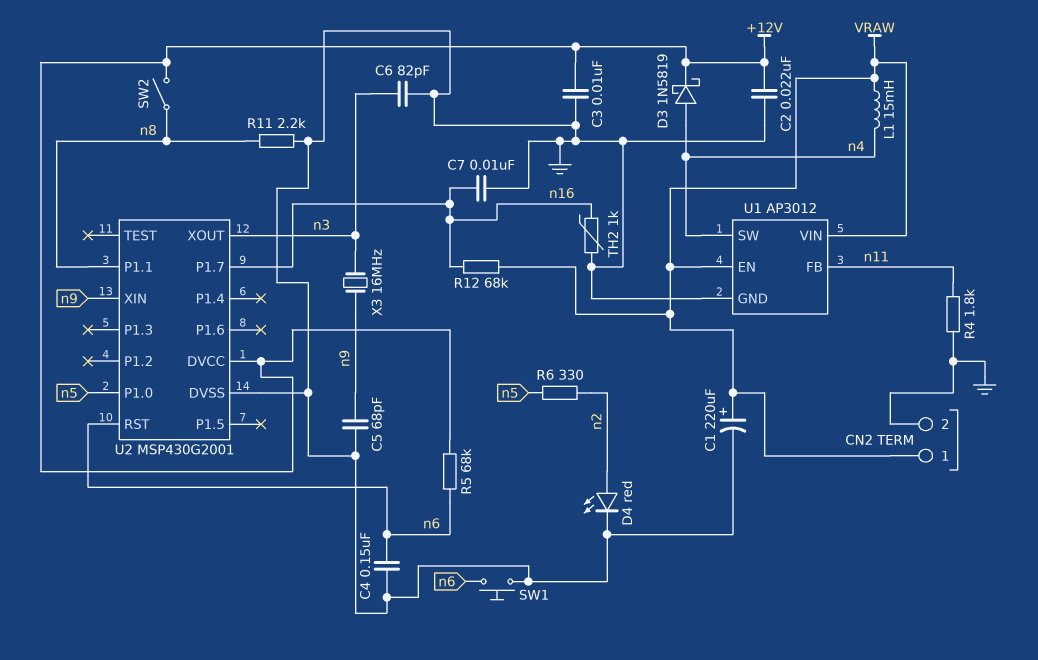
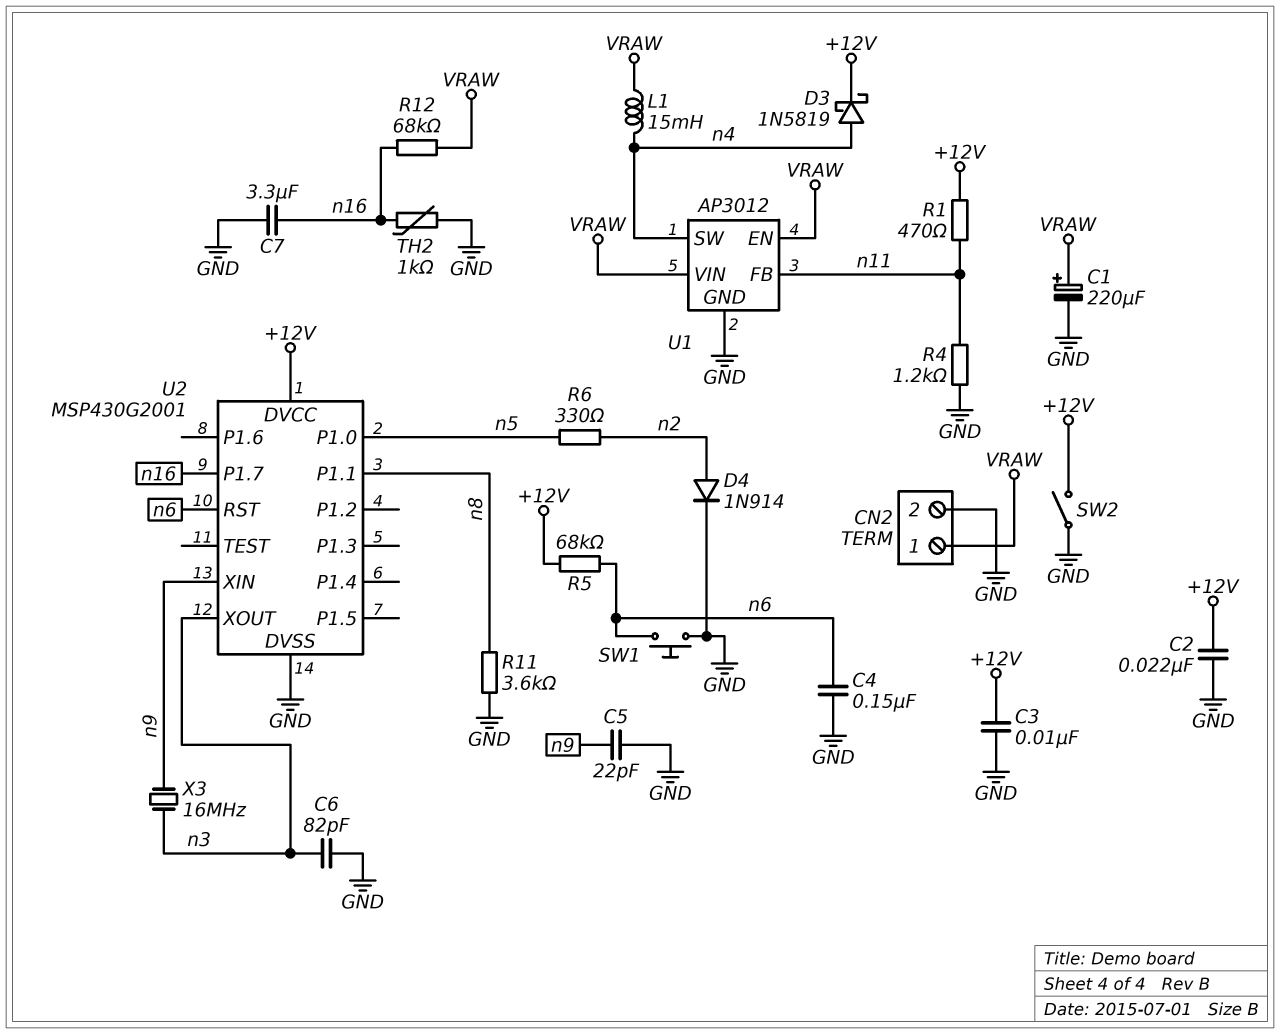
C5: 68pF (GND, n9) -> 22pF (GND, n9)
C7: 10nF (GND, n16) -> 3.3uF (GND, n16)
D4: LED red (A n2, K GND) -> diode 1N914 (A n2, K GND)
R1: none -> 470 (+12V, n11)
R4: 1.8k (GND, n11) -> 1.2k (GND, n11)
R11: 2.2k (GND, n8) -> 3.6k (GND, n8)
SW2: switch (+12V, n8) -> switch (+12V, GND)

